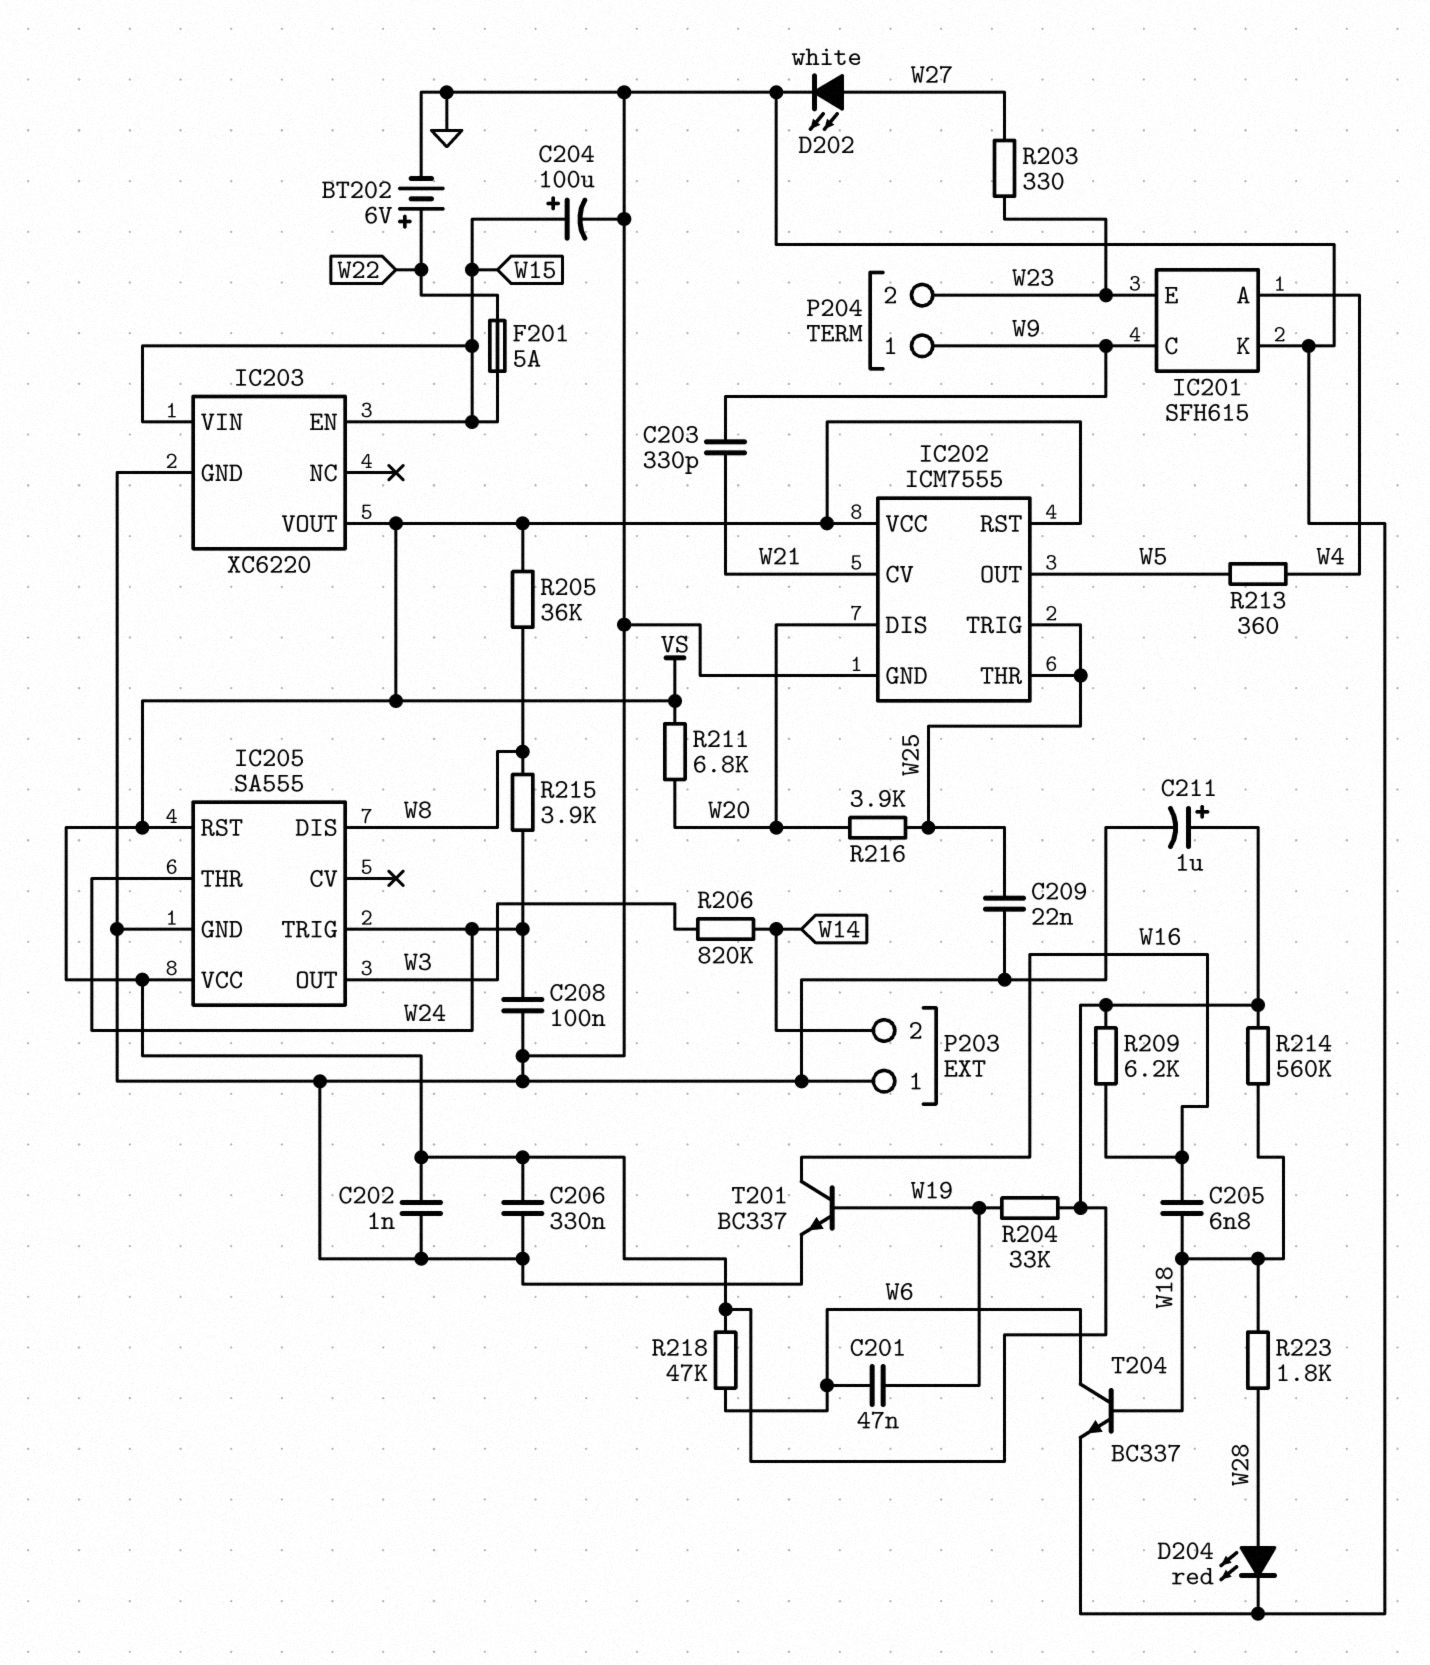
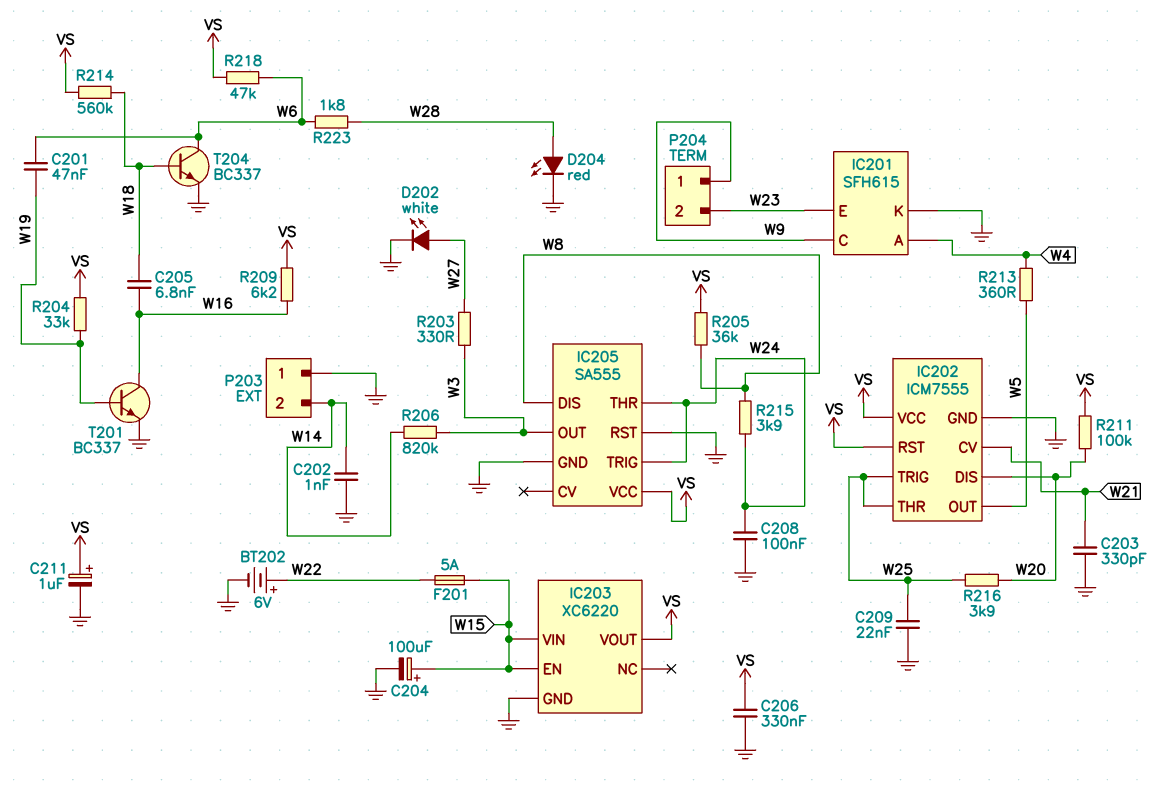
C202: 1nF (GND, VS) -> 1nF (GND, W14)
C203: 330pF (W9, W21) -> 330pF (GND, W21)
IC205 pin RST: VS -> GND
R203: 330 (W23, W27) -> 330 (W3, W27)
R211: 6.8k (VS, W20) -> 100k (VS, W20)
R223: 1.8k (W18, W28) -> 1.8k (W6, W28)

